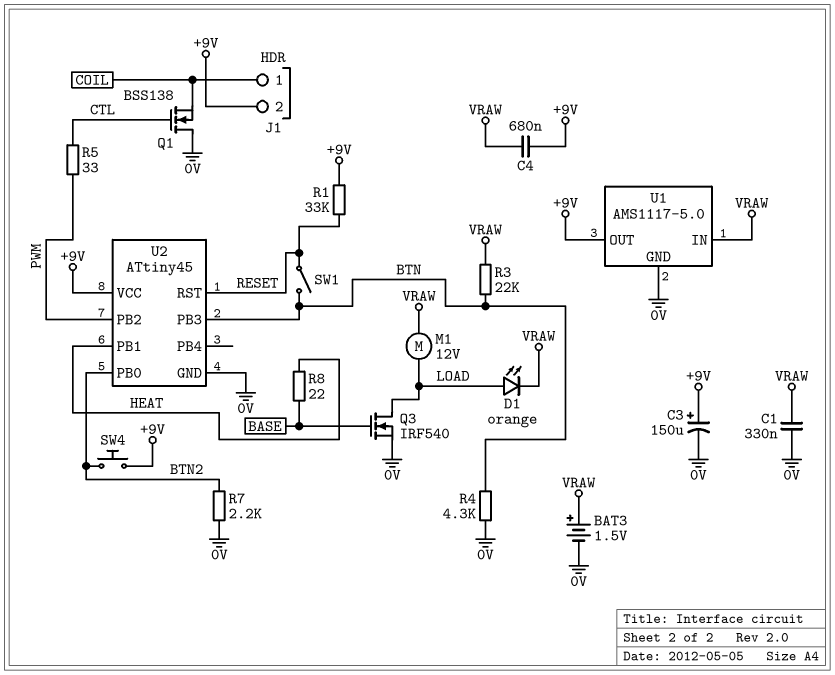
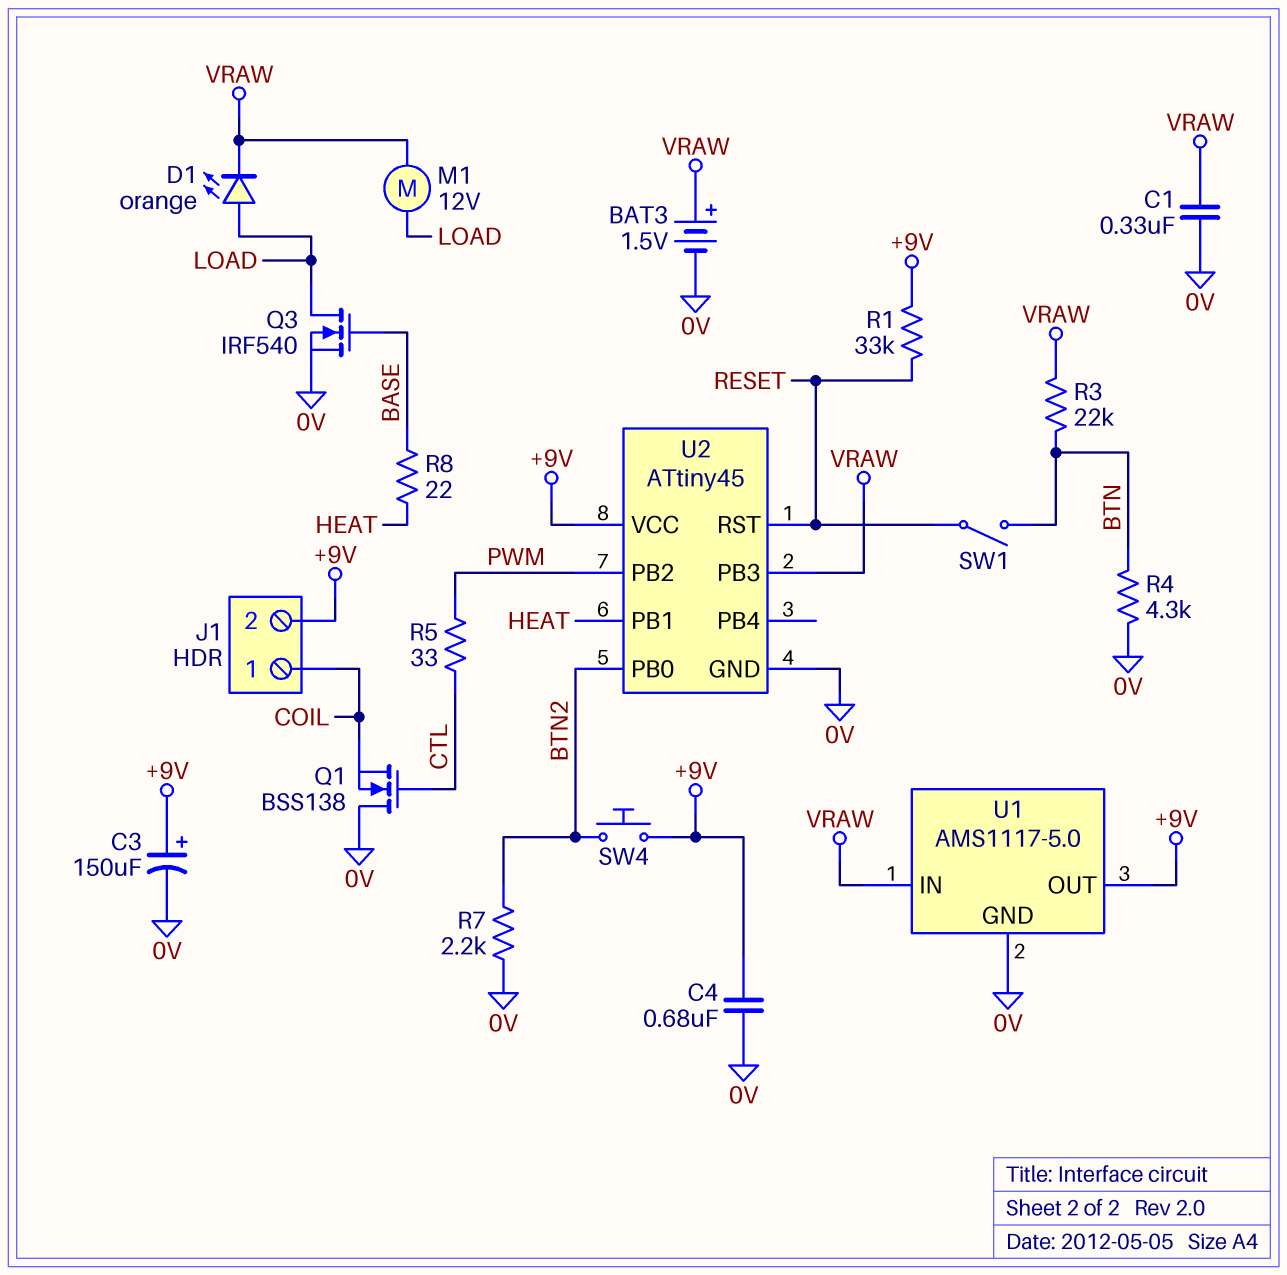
C4: 680nF (+9V, VRAW) -> 680nF (+9V, 0V)
U2 pin PB3: BTN -> VRAW

